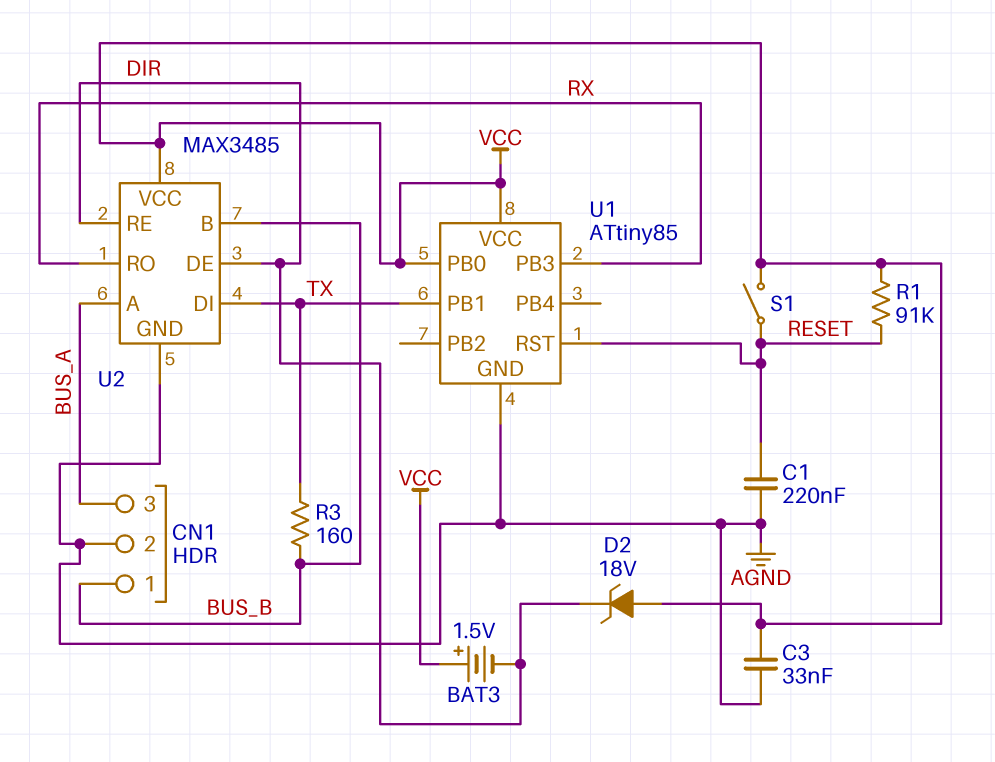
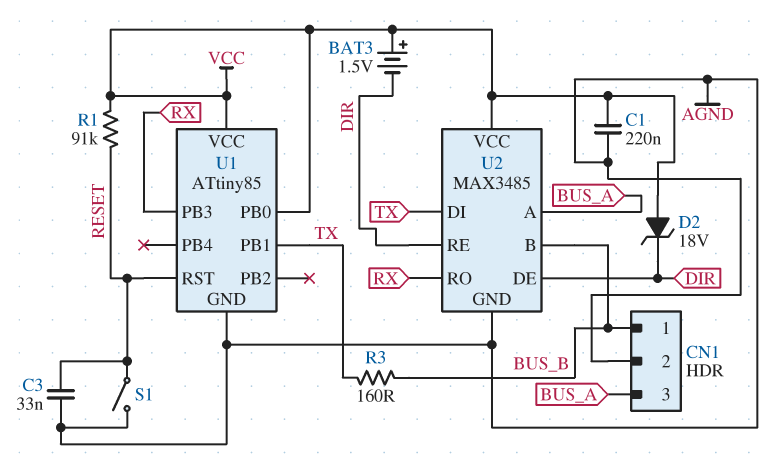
C1: 220nF (AGND, RESET) -> 220nF (AGND, VCC)
C3: 33nF (AGND, VCC) -> 33nF (AGND, RESET)
S1: switch (RESET, VCC) -> switch (AGND, RESET)

